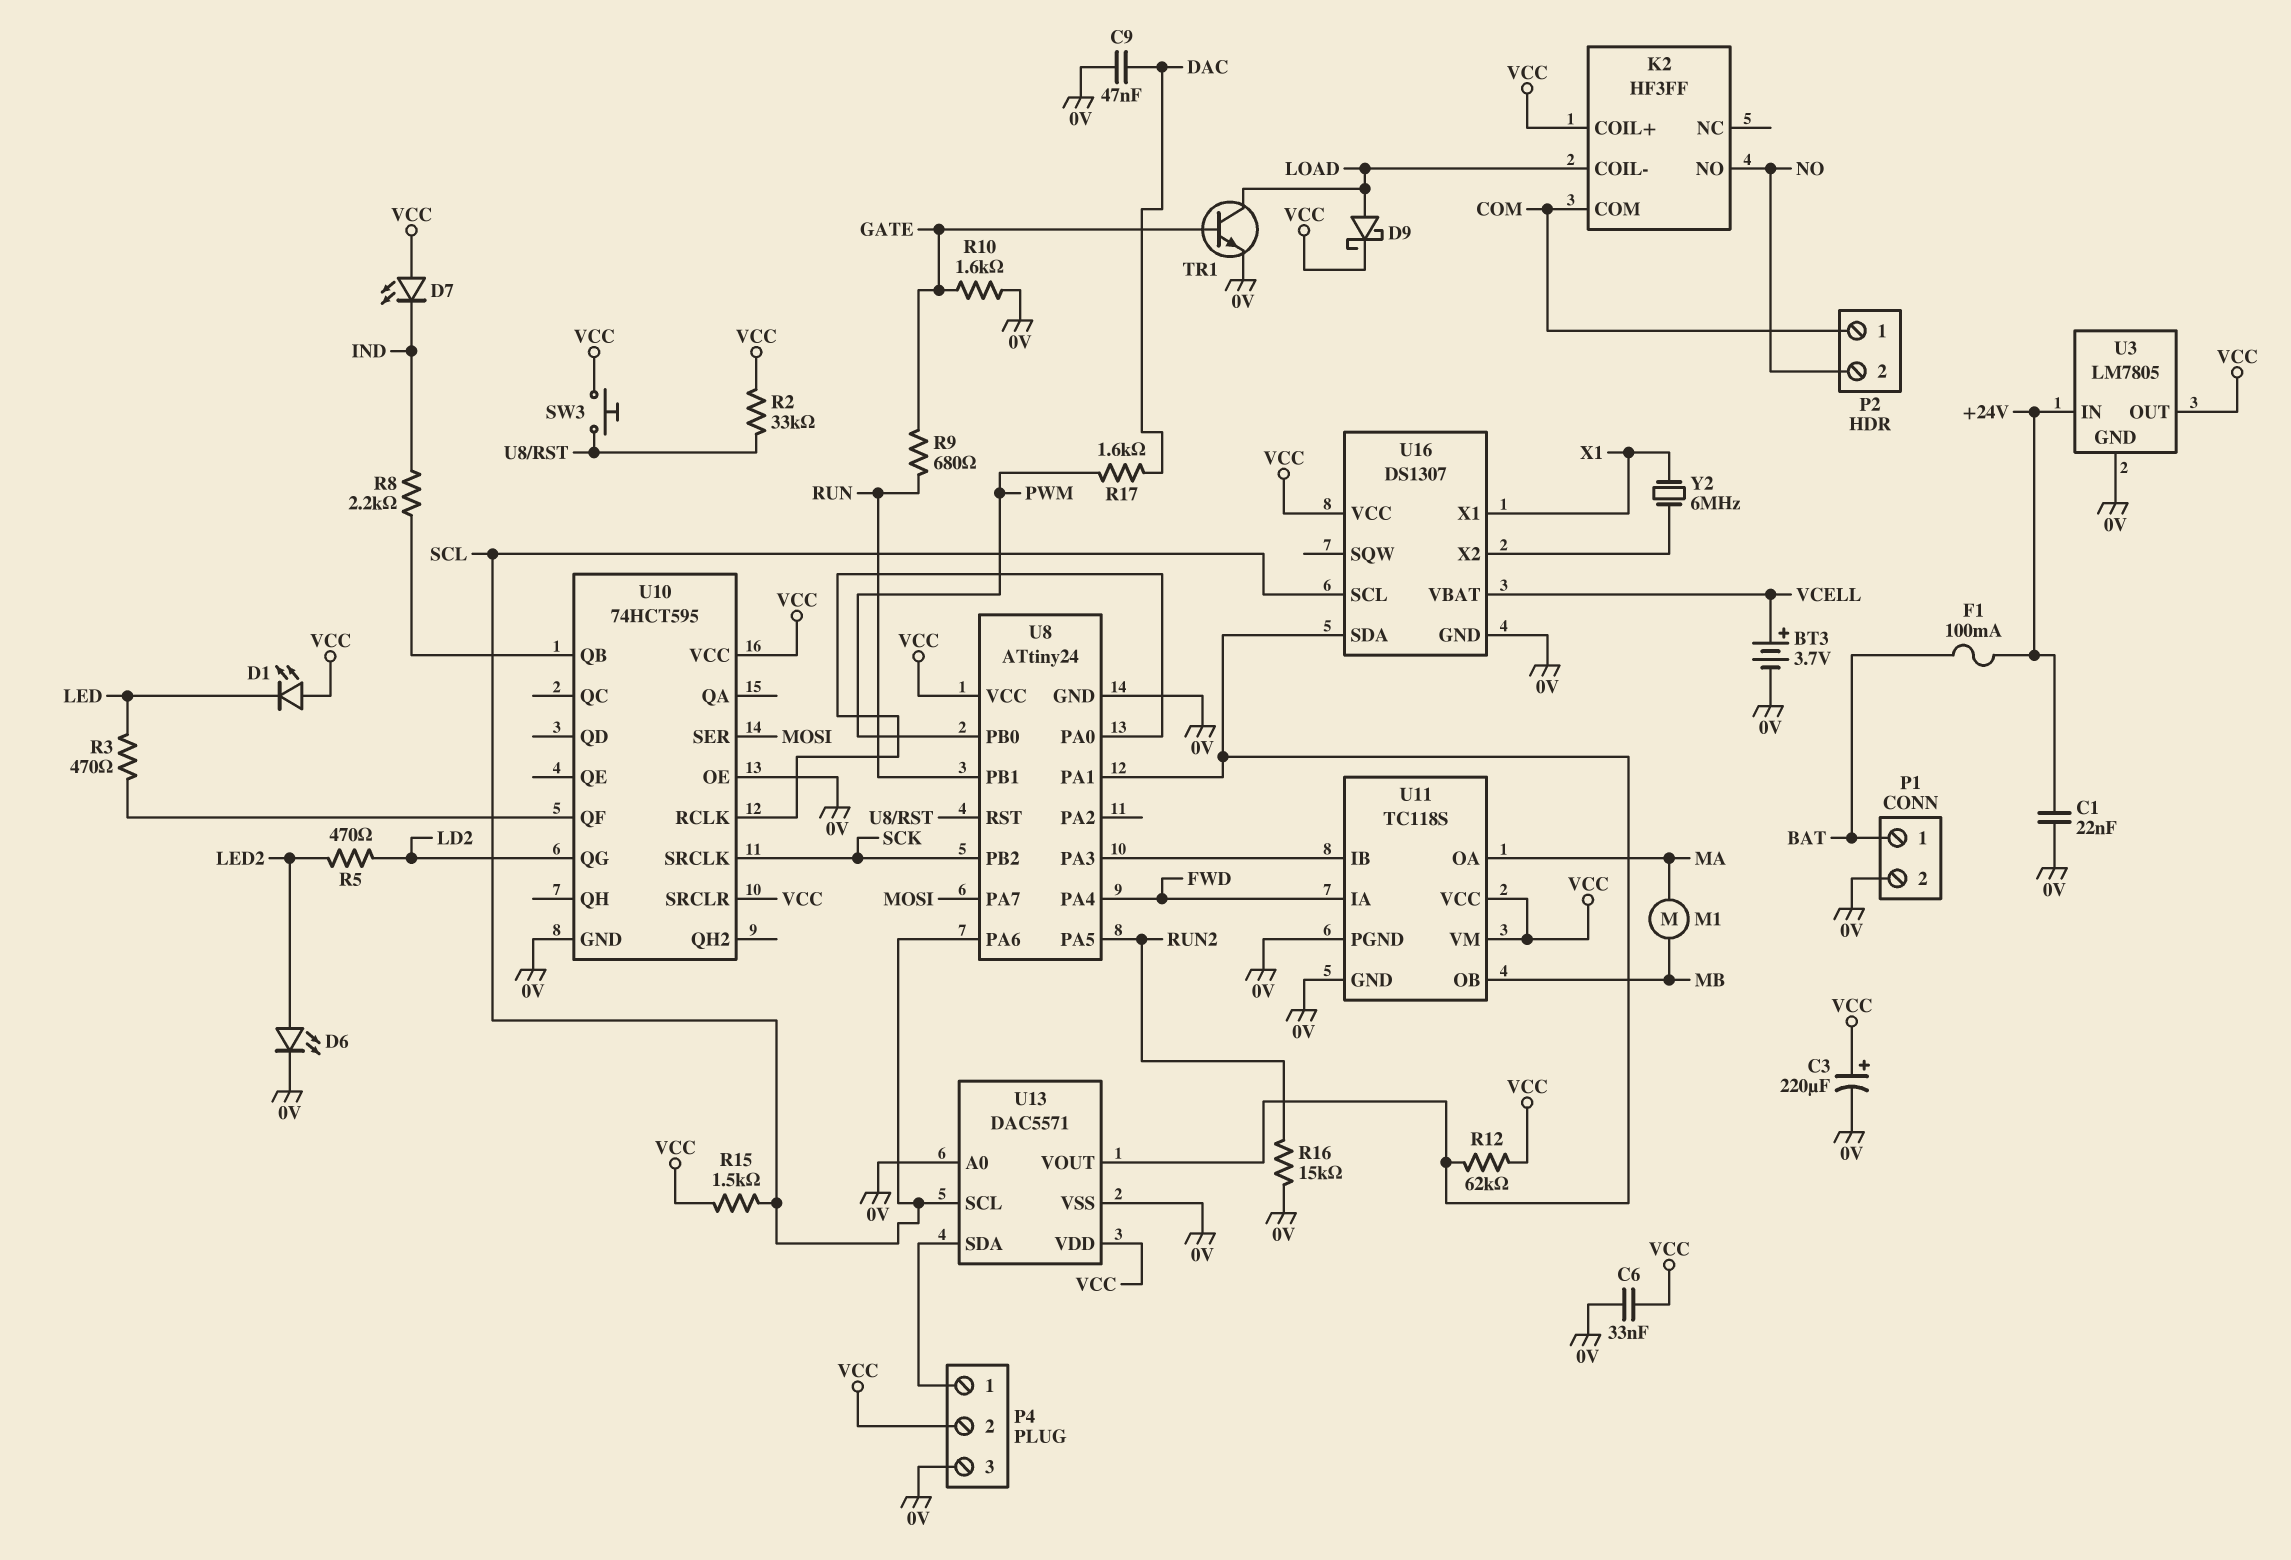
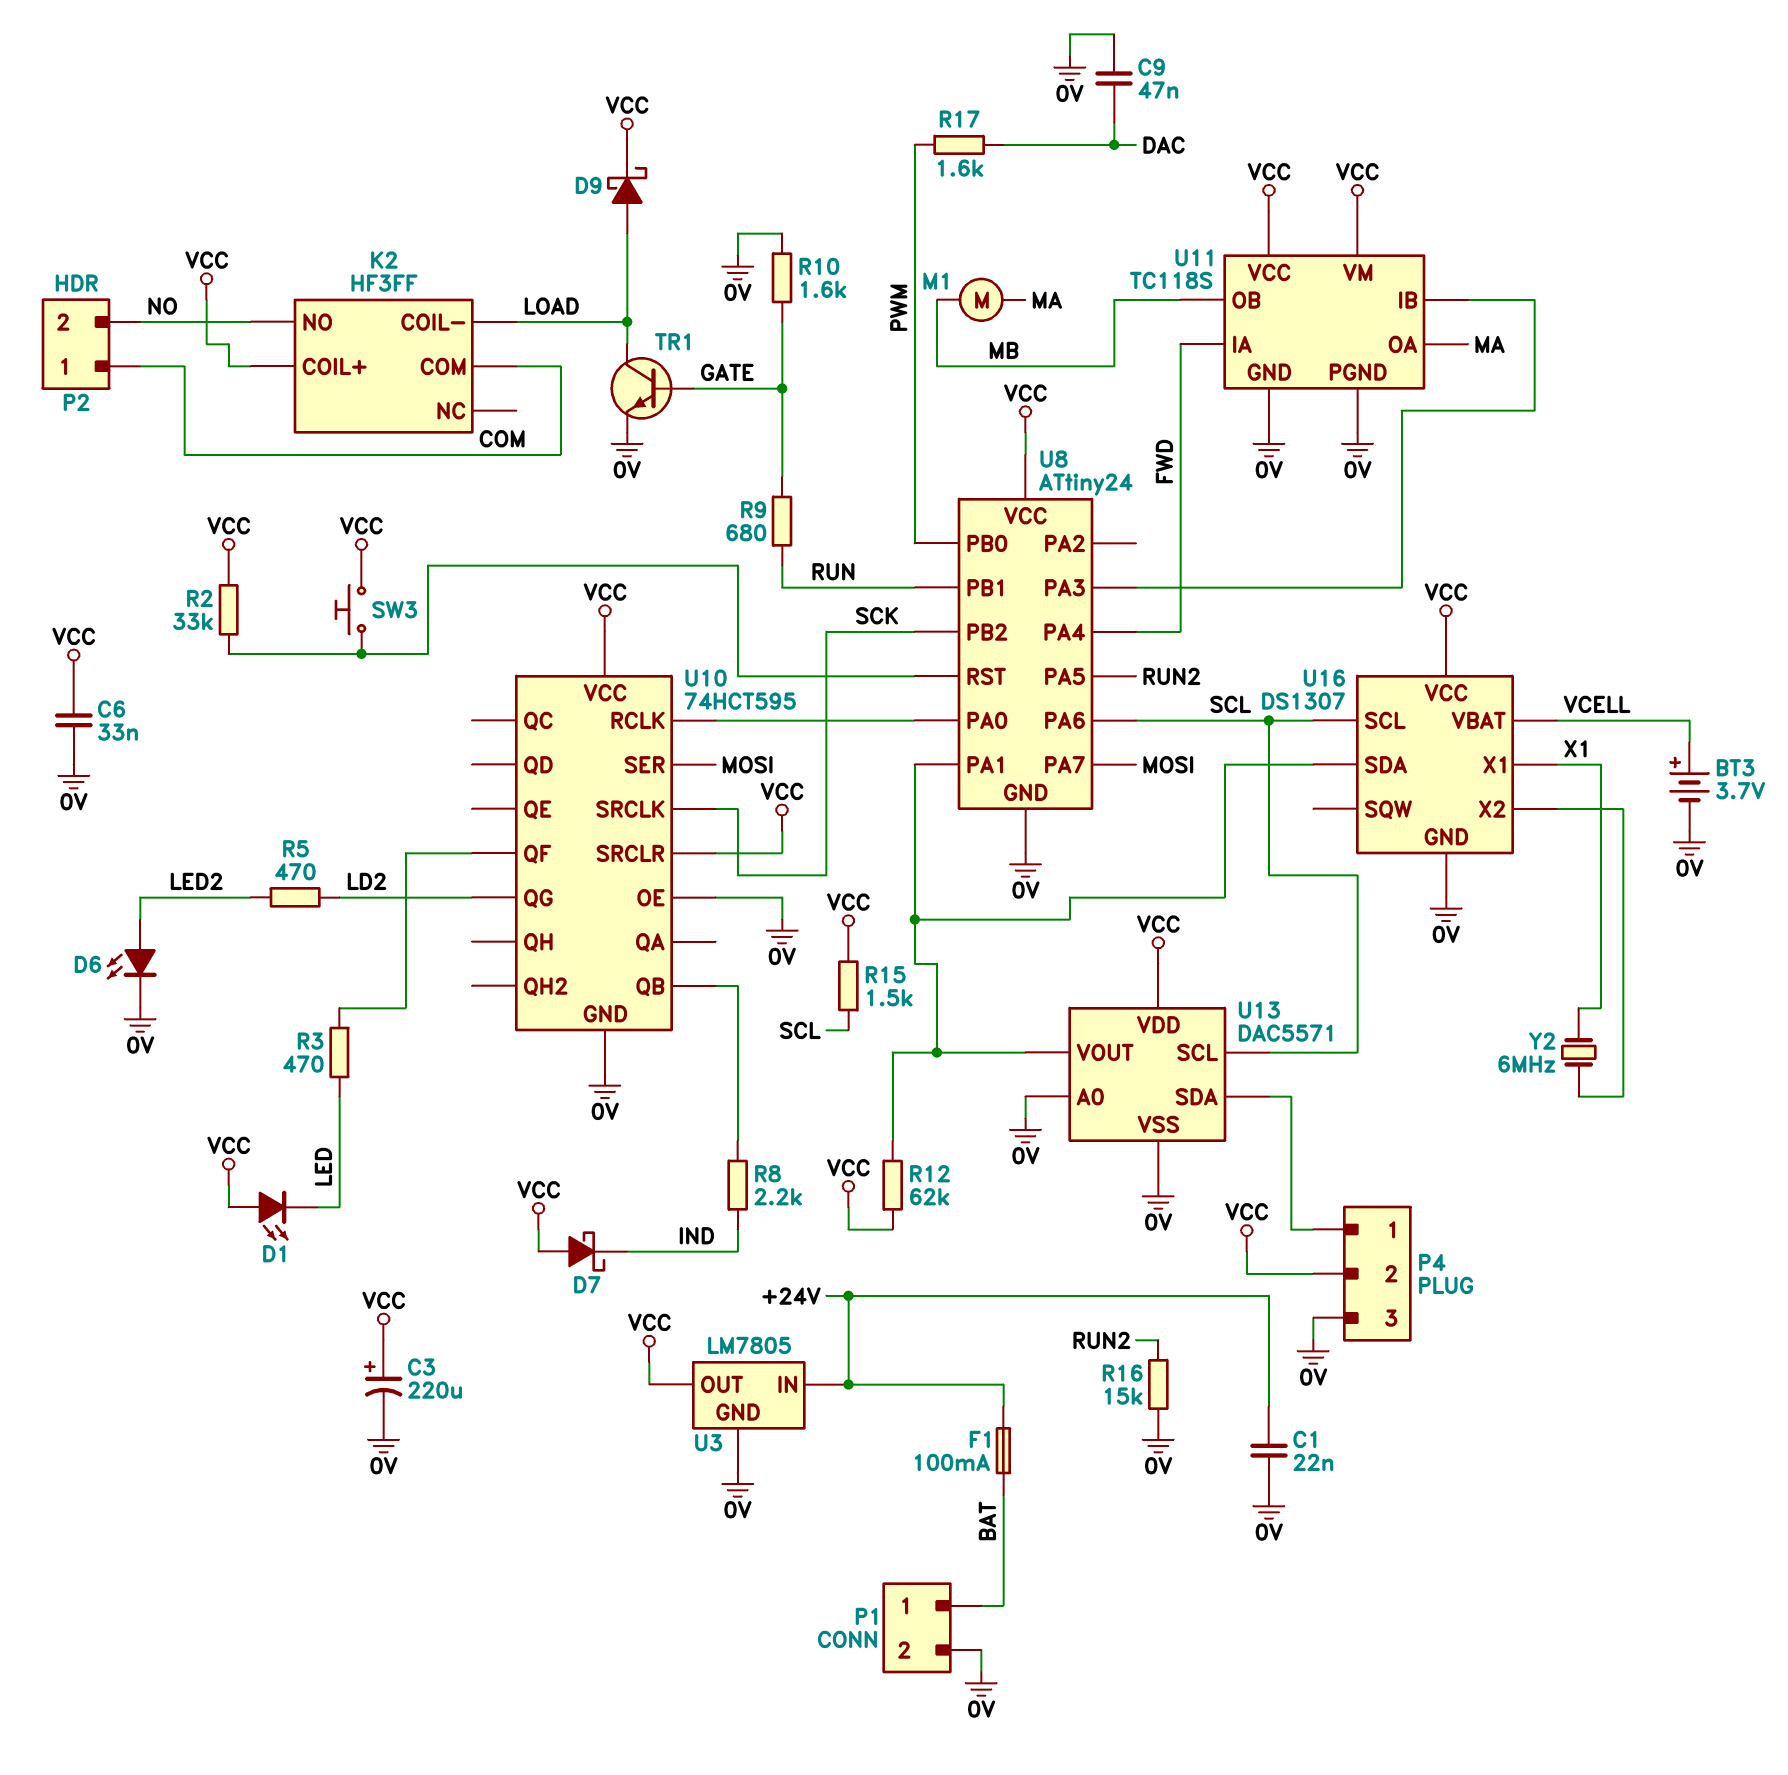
D7: LED (A VCC, K IND) -> schottky (A VCC, K IND)

